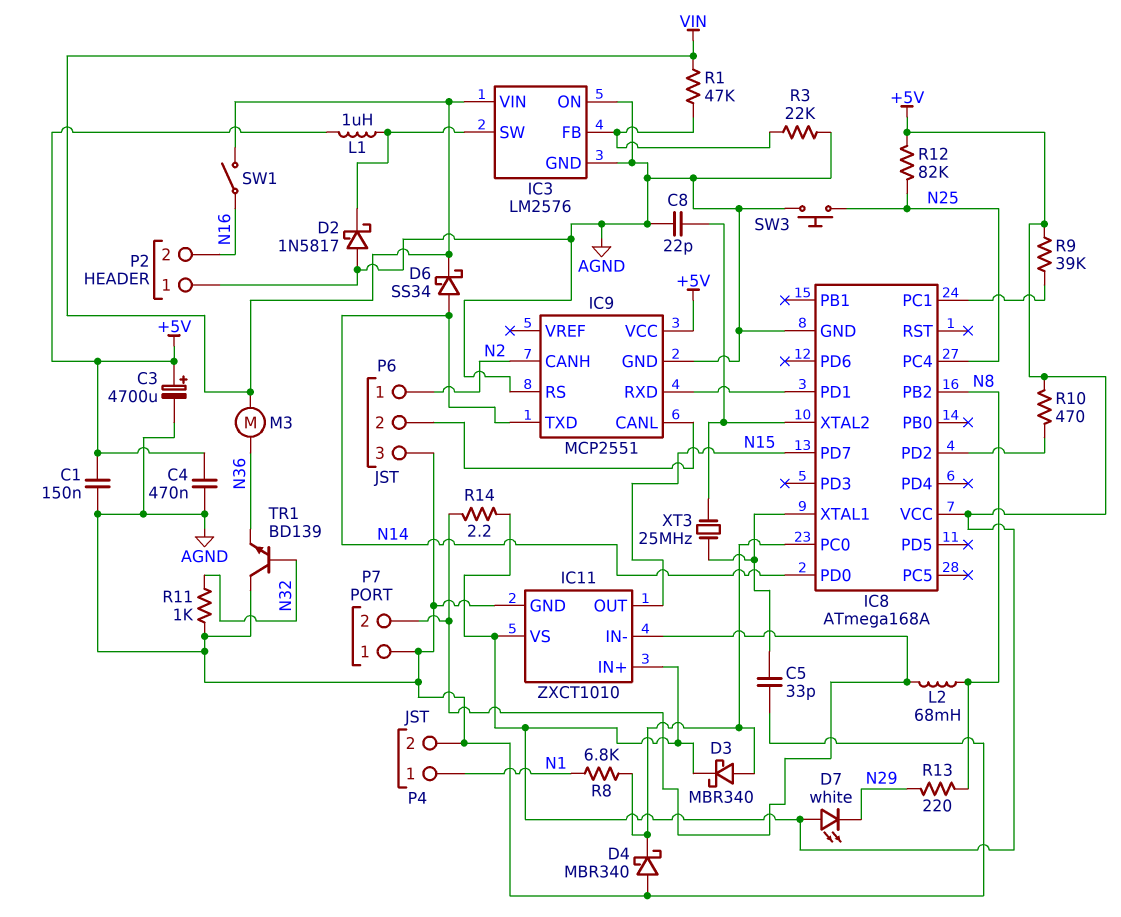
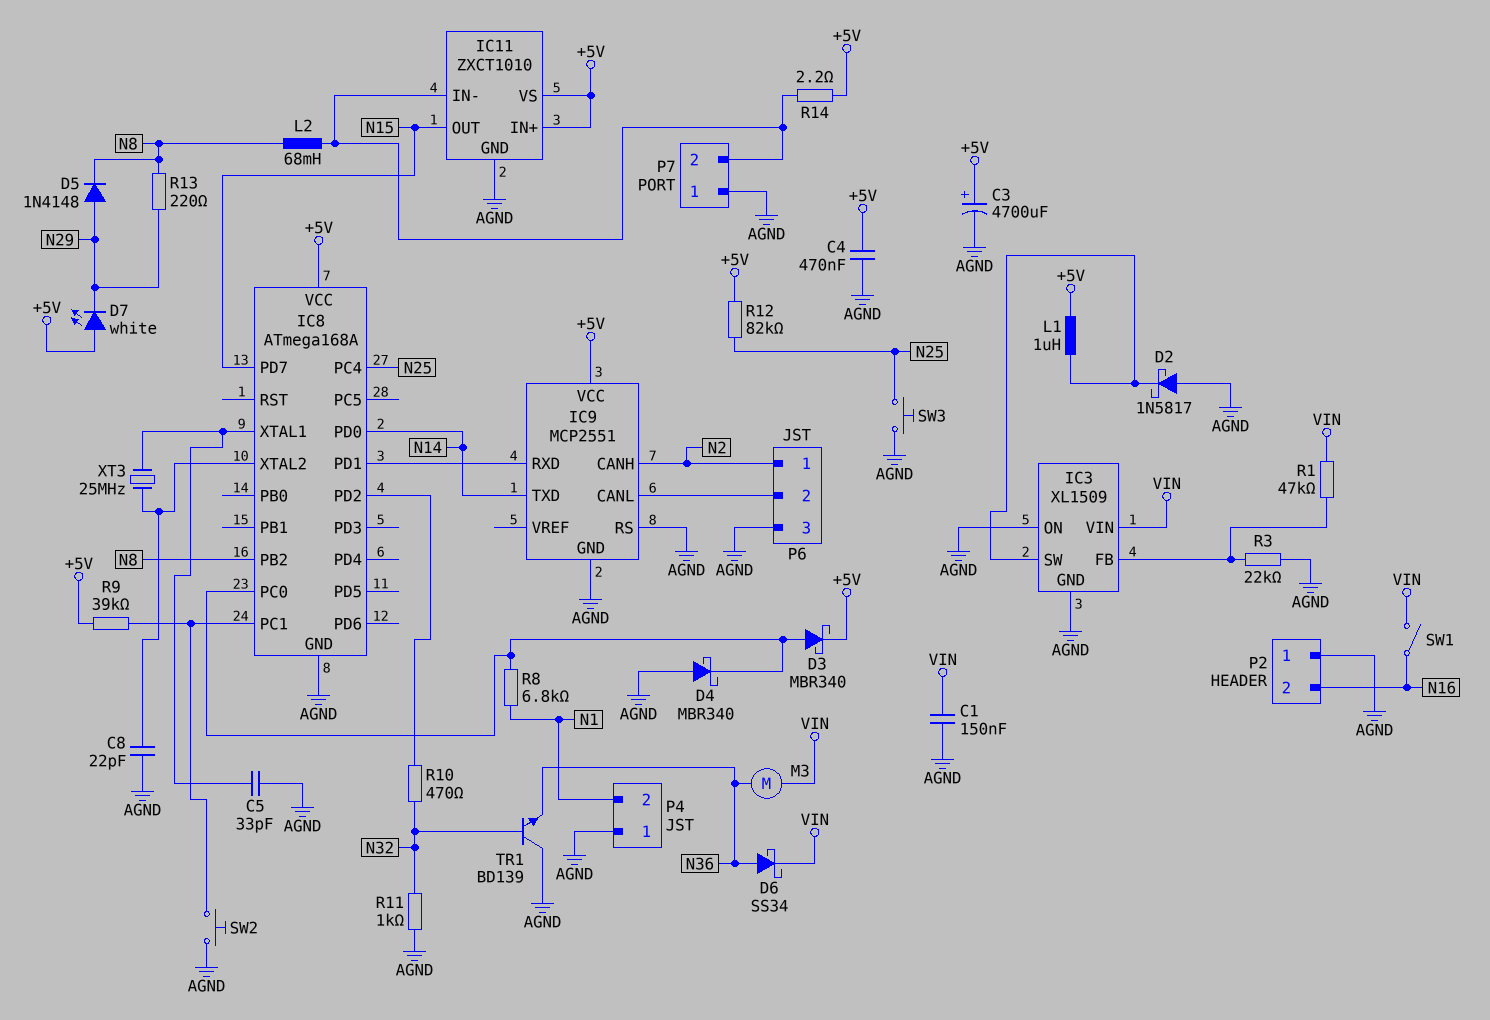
C1: 150nF (+5V, AGND) -> 150nF (AGND, VIN)
D5: none -> diode 1N4148 (A N29, K N8)
D6: schottky SS34 (A N14, K VIN) -> schottky SS34 (A N36, K VIN)
IC3: LM2576 -> XL1509
P4 pin 1: N1 -> AGND
P4 pin 2: AGND -> N1
R10: 470 (+5V, IC8/PD2) -> 470 (IC8/PD2, N32)
SW2: none -> button (AGND, IC8/PC1)

